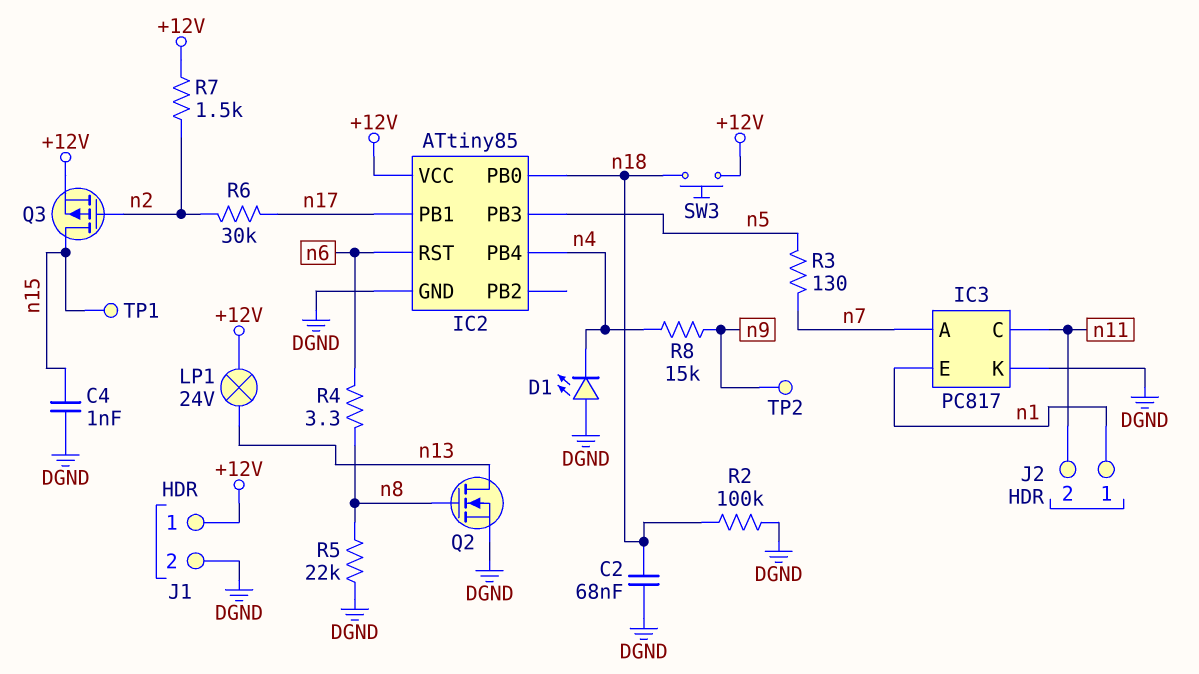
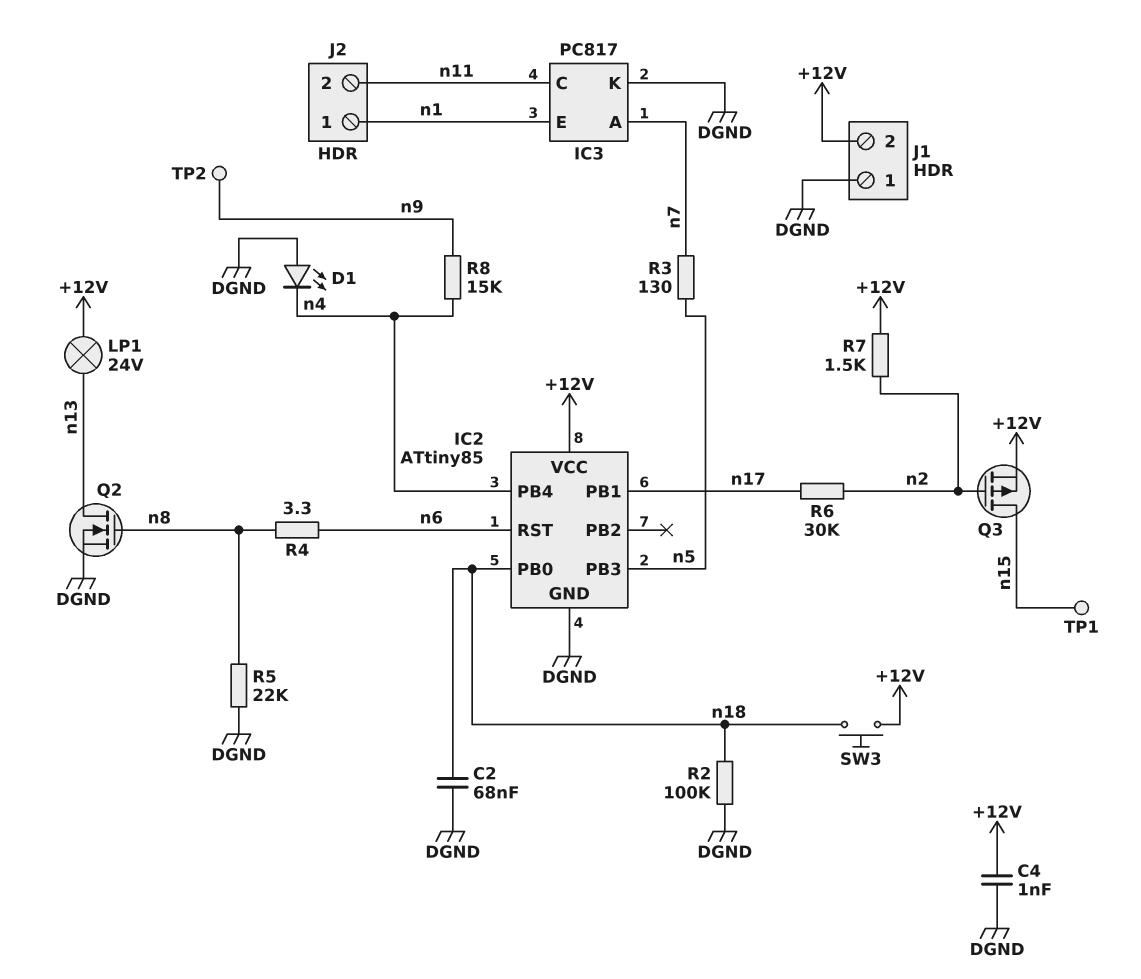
C4: 1nF (DGND, n15) -> 1nF (+12V, DGND)
J1 pin 1: +12V -> DGND
J1 pin 2: DGND -> +12V

